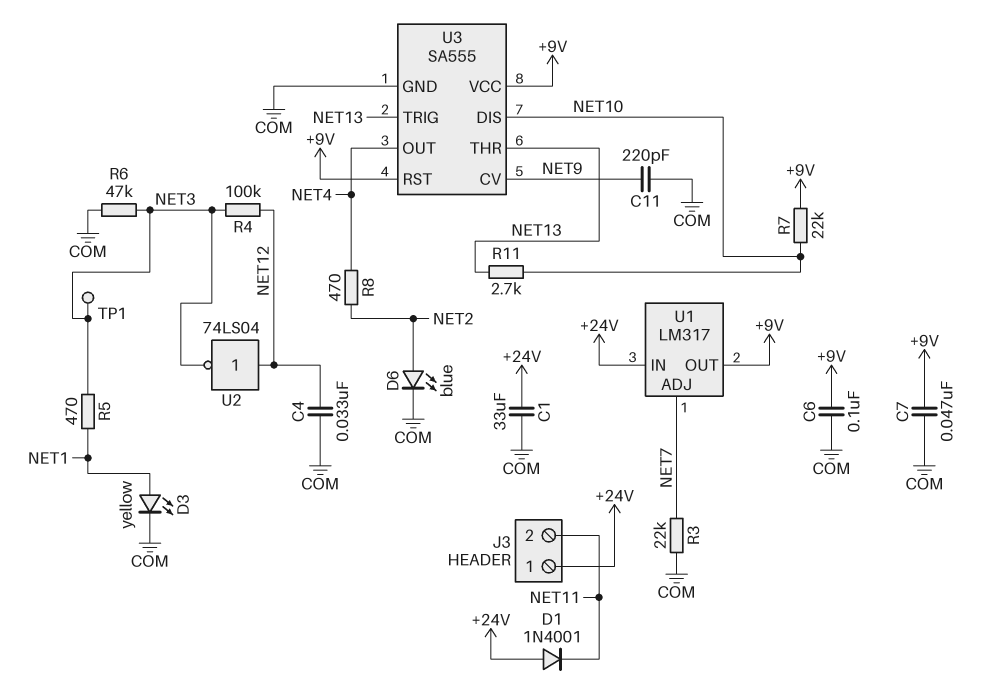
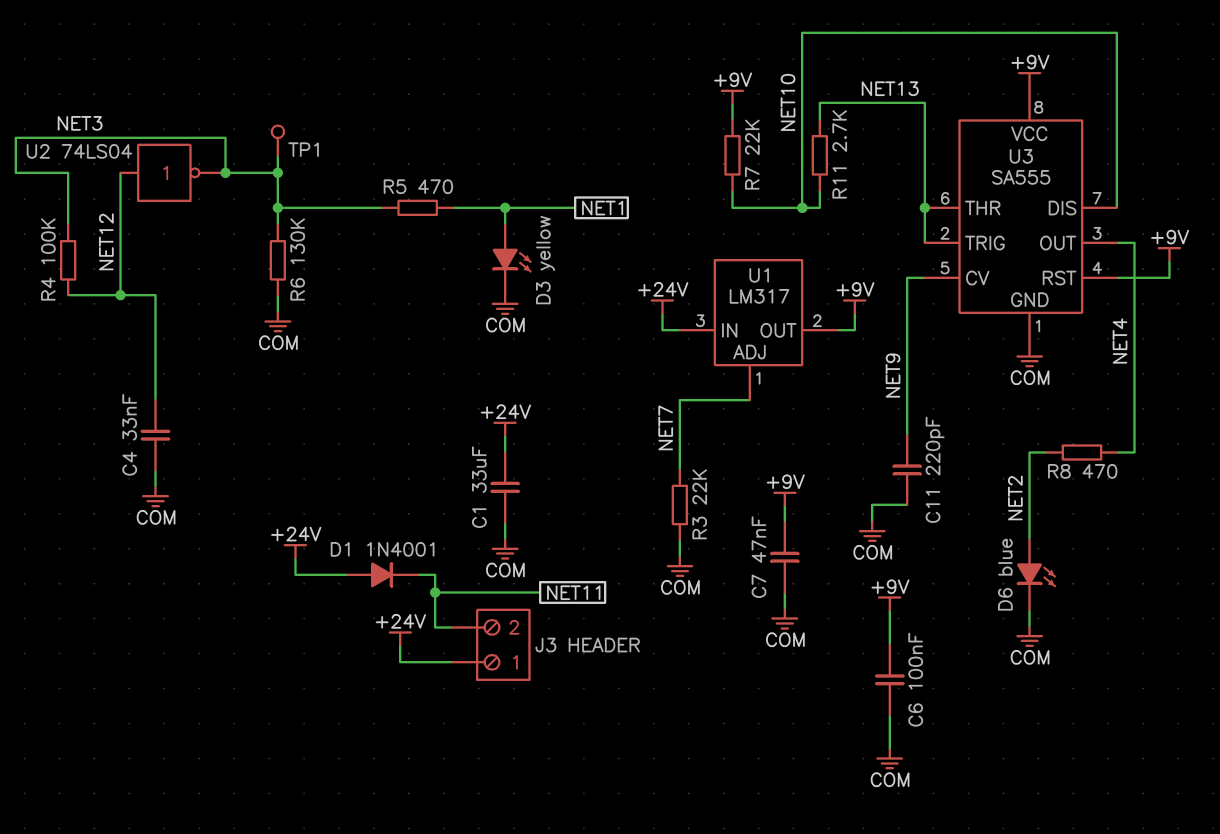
R6: 47k (COM, NET3) -> 130k (COM, NET3)

